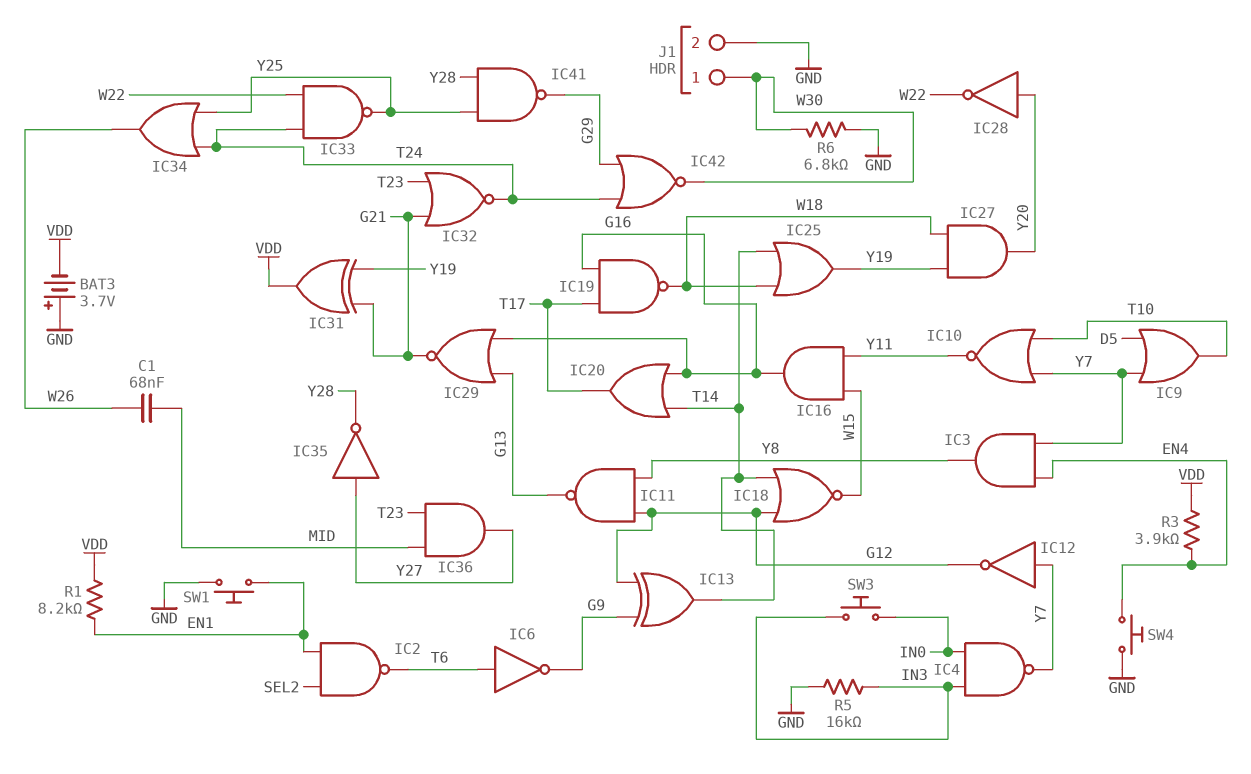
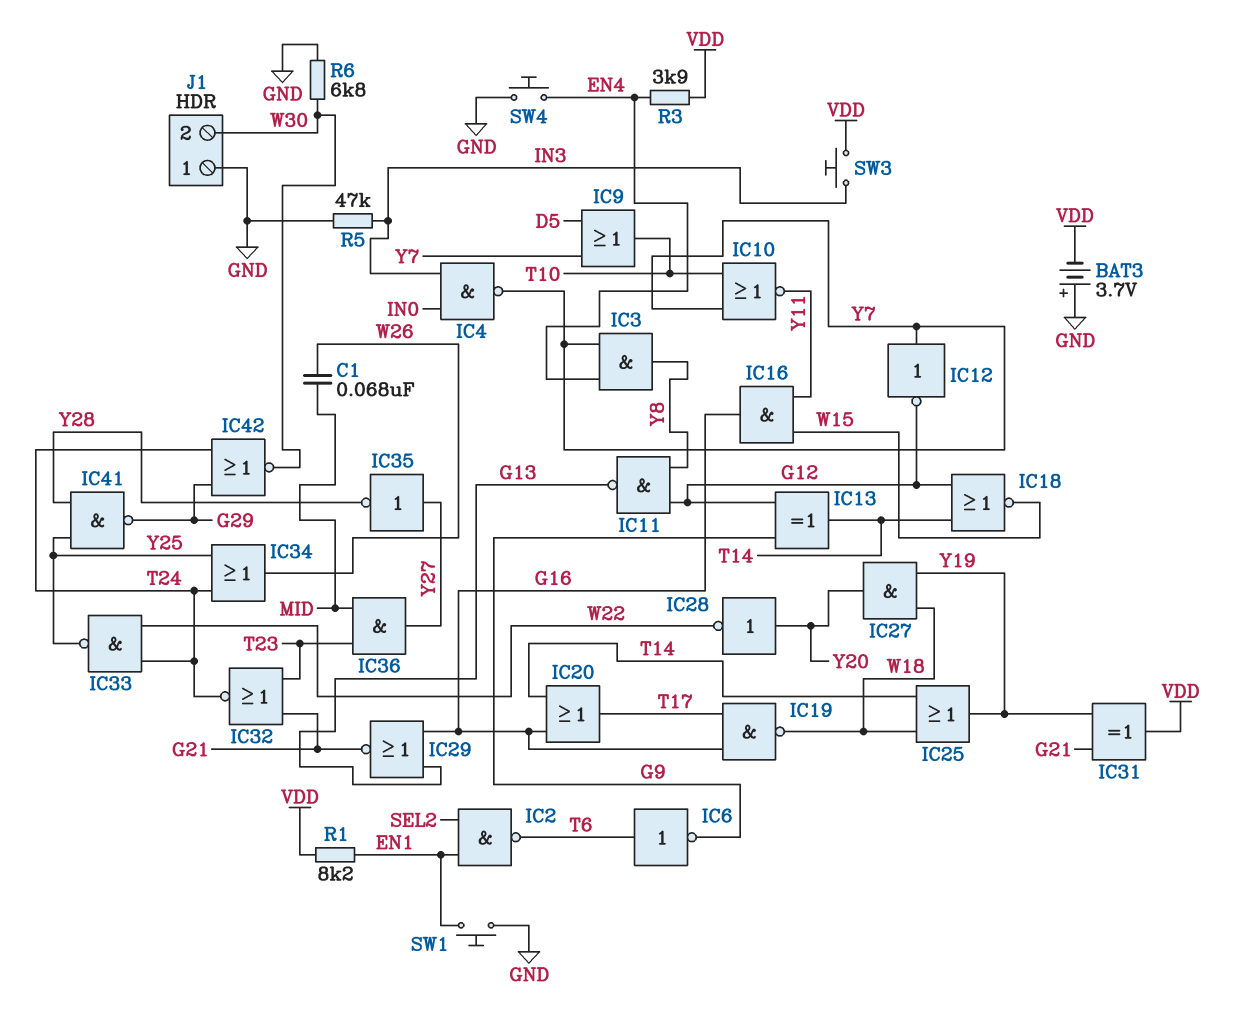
J1 pin 1: W30 -> GND
J1 pin 2: GND -> W30
R5: 16k (GND, IN3) -> 47k (GND, IN3)
SW3: button (IN0, IN3) -> button (IN3, VDD)

